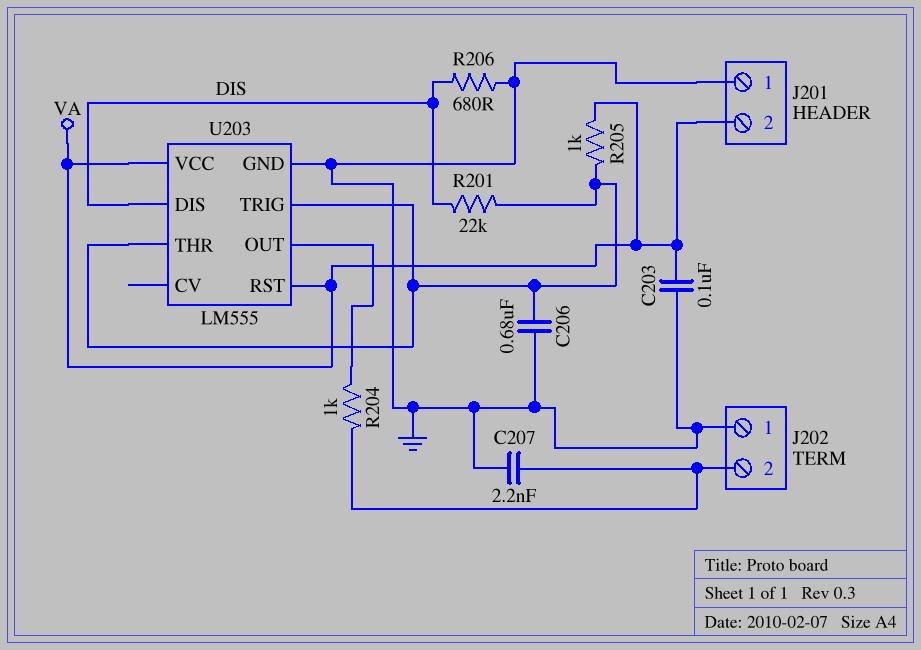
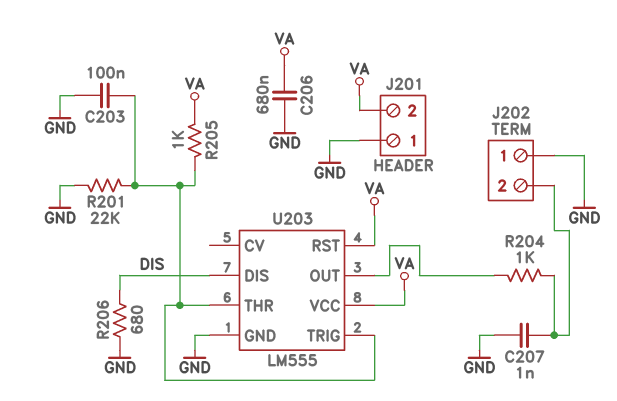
C203: 100nF (GND, VA) -> 100nF (GND, U203/THR)
C206: 680nF (GND, U203/THR) -> 680nF (GND, VA)
C207: 2.2nF (GND, J202/2) -> 1nF (GND, J202/2)
R201: 22k (DIS, U203/THR) -> 22k (GND, U203/THR)

